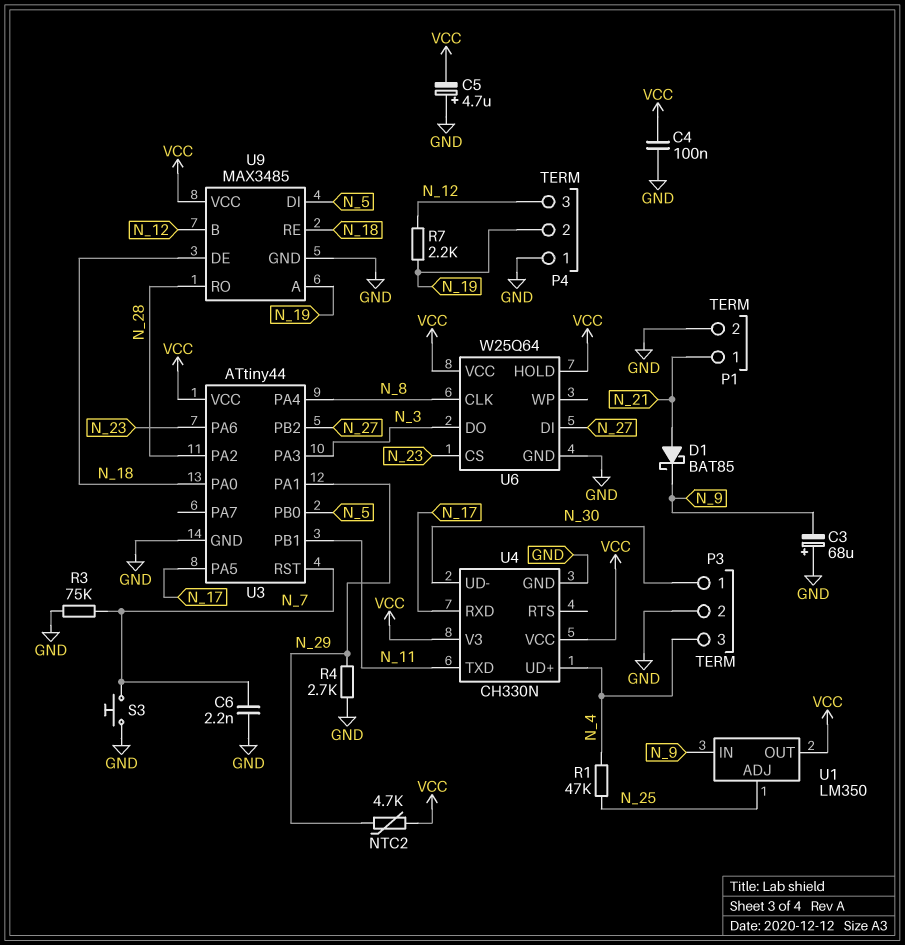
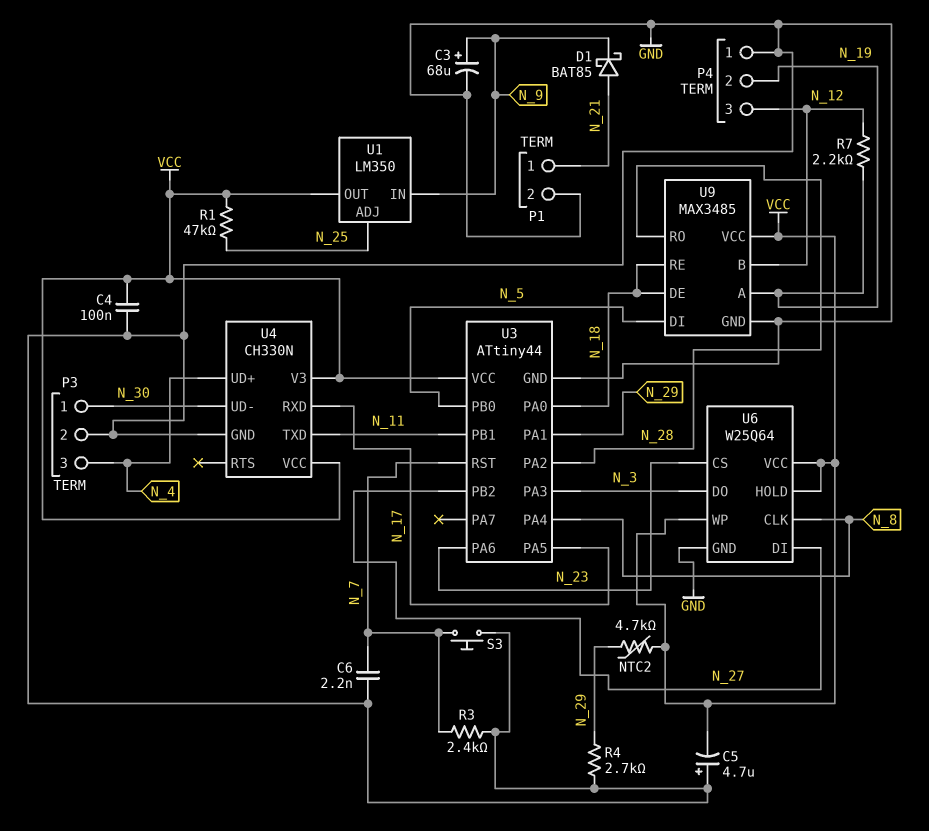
C3: 68uF (plus GND, minus N_9) -> 68uF (plus N_9, minus GND)
R1: 47k (N_4, N_25) -> 47k (N_25, VCC)
R3: 75k (GND, N_7) -> 2.4k (GND, N_7)
U6 pin WP: none -> VCC

